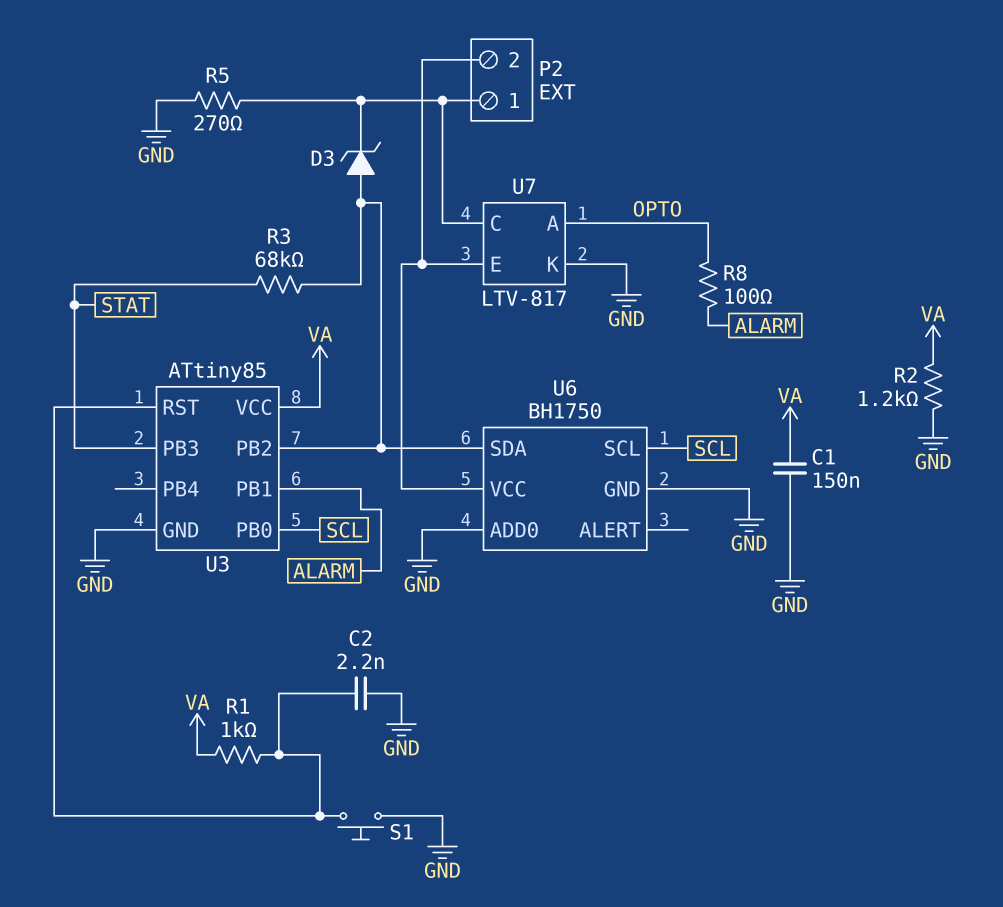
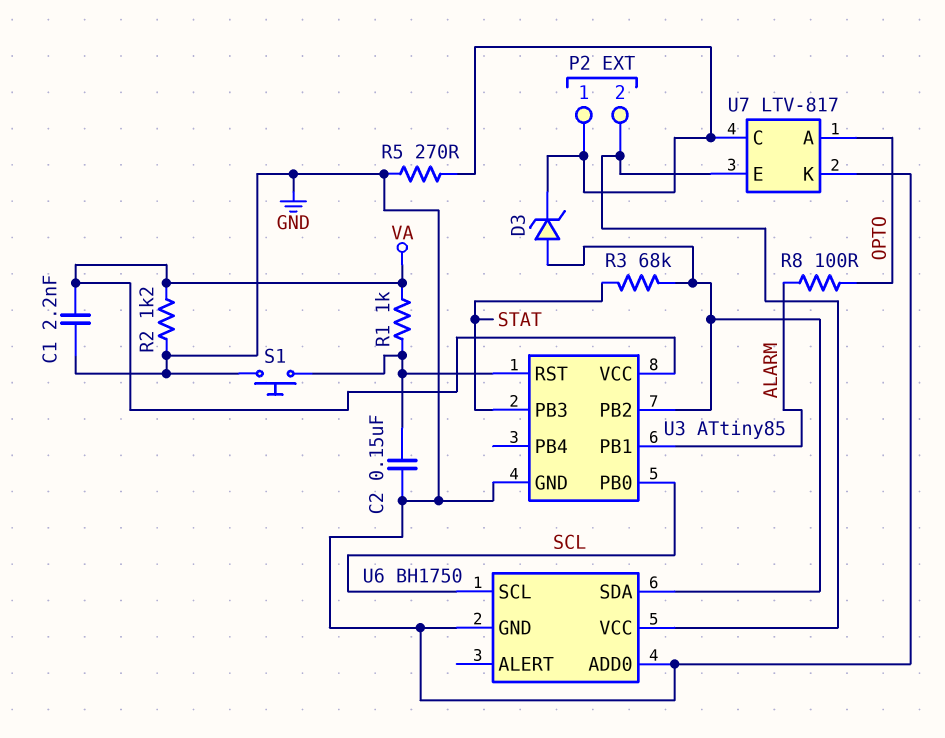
C1: 150nF (GND, VA) -> 2.2nF (GND, VA)
C2: 2.2nF (GND, U3/RST) -> 150nF (GND, U3/RST)

